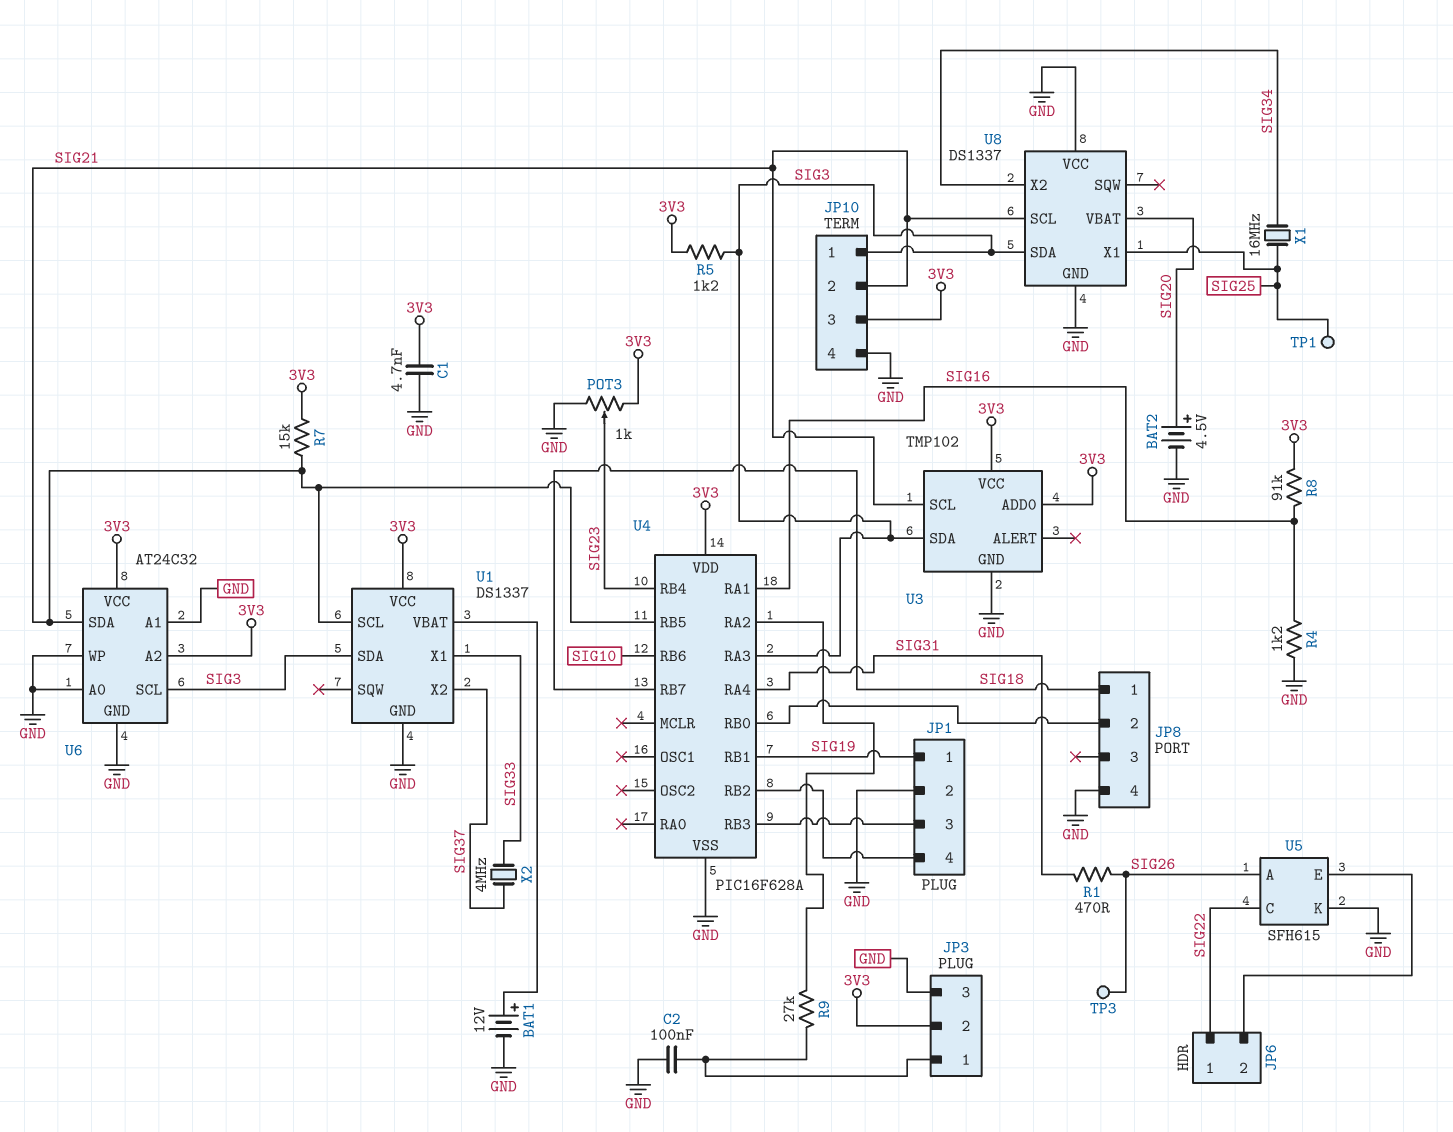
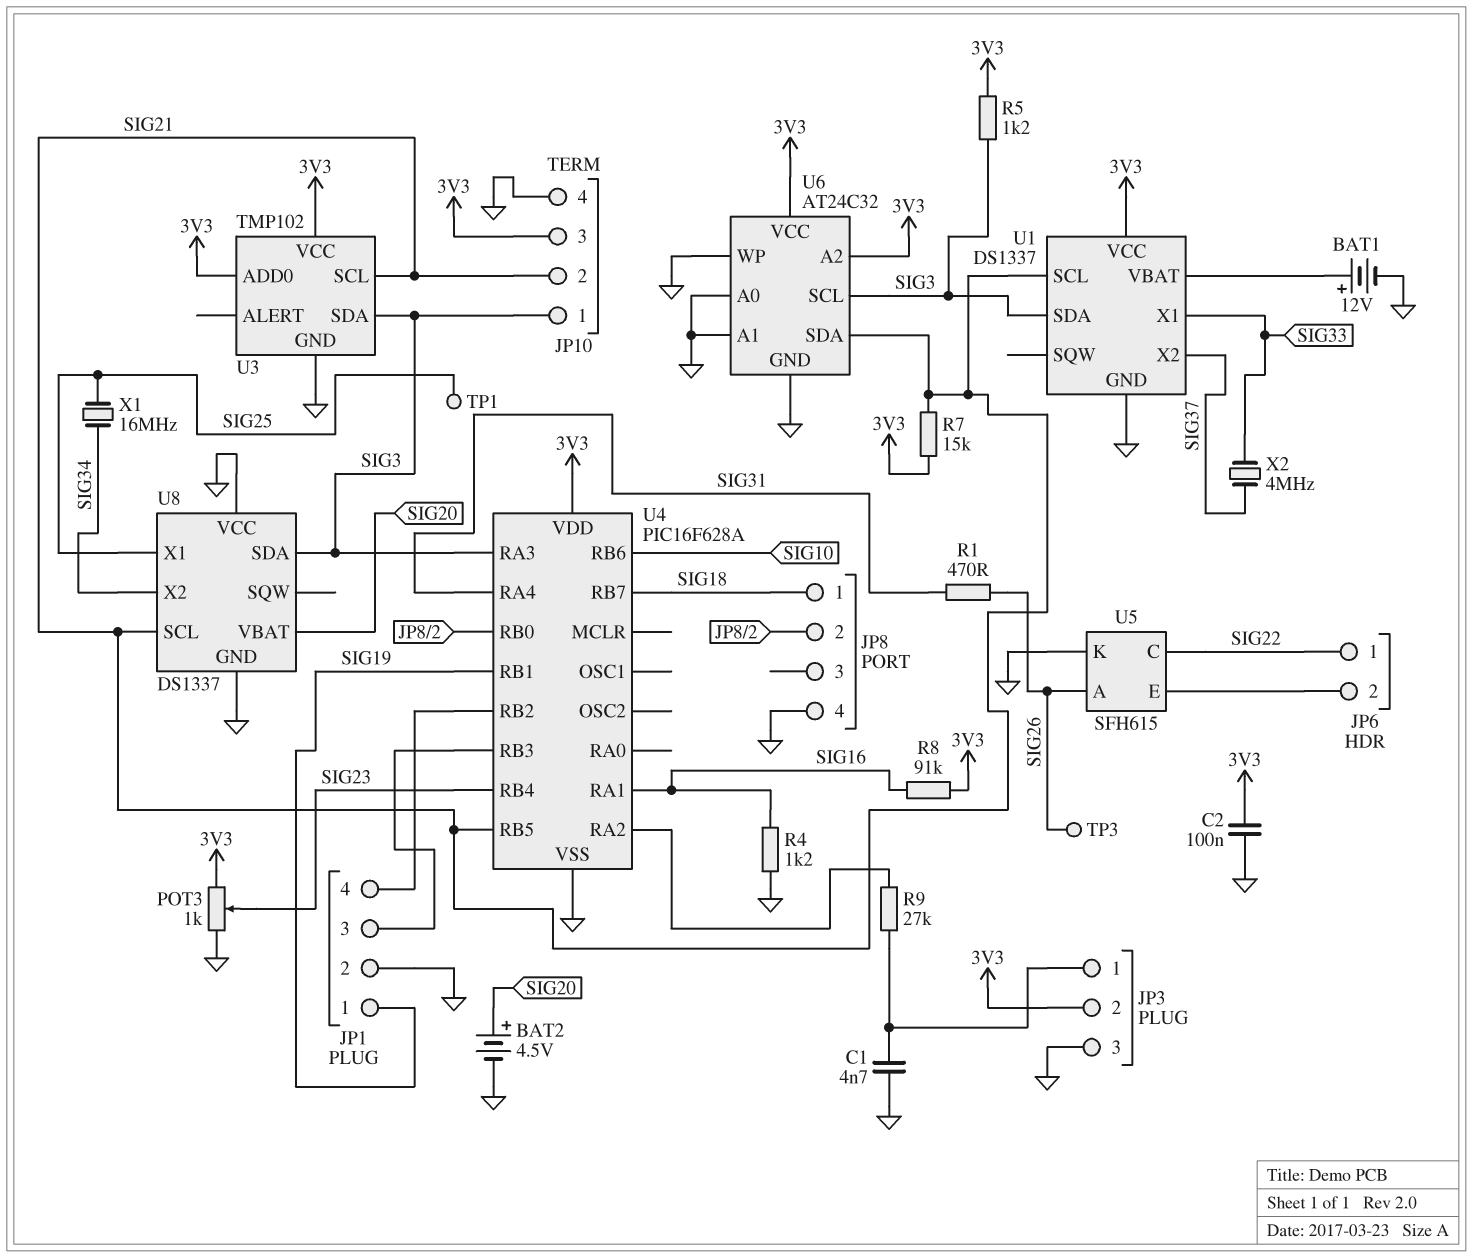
C1: 4.7nF (3V3, GND) -> 4.7nF (GND, JP3/1)
C2: 100nF (GND, JP3/1) -> 100nF (3V3, GND)

